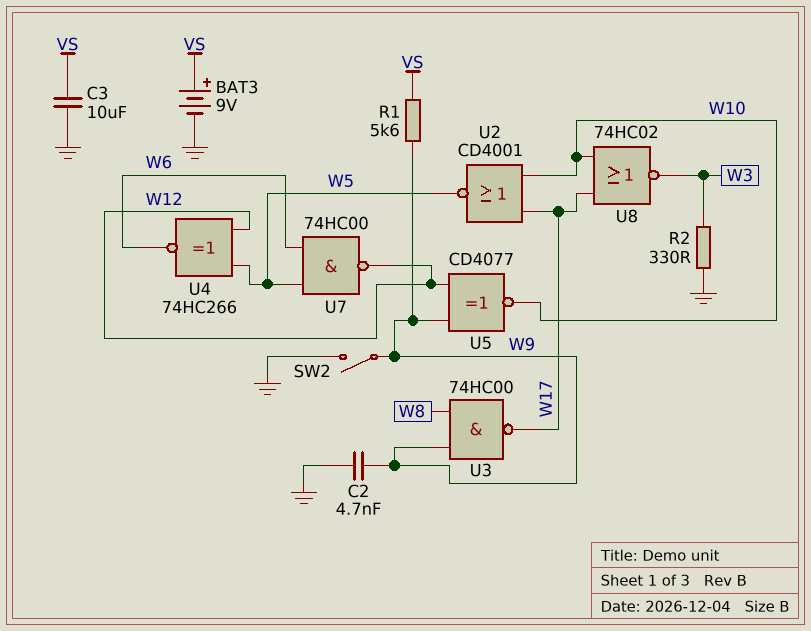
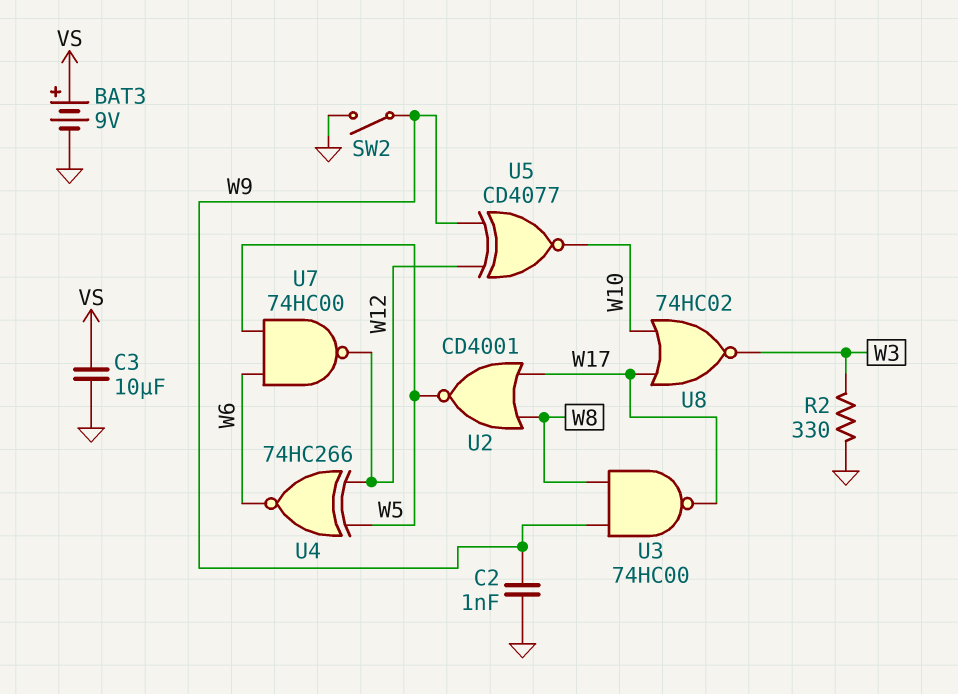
C2: 4.7nF (GND, W9) -> 1nF (GND, W9)
R1: 5.6k (VS, W9) -> none
U2: NOR CD4001 (in W10, in W17, out W5) -> NOR CD4001 (in W8, in W17, out W5)

